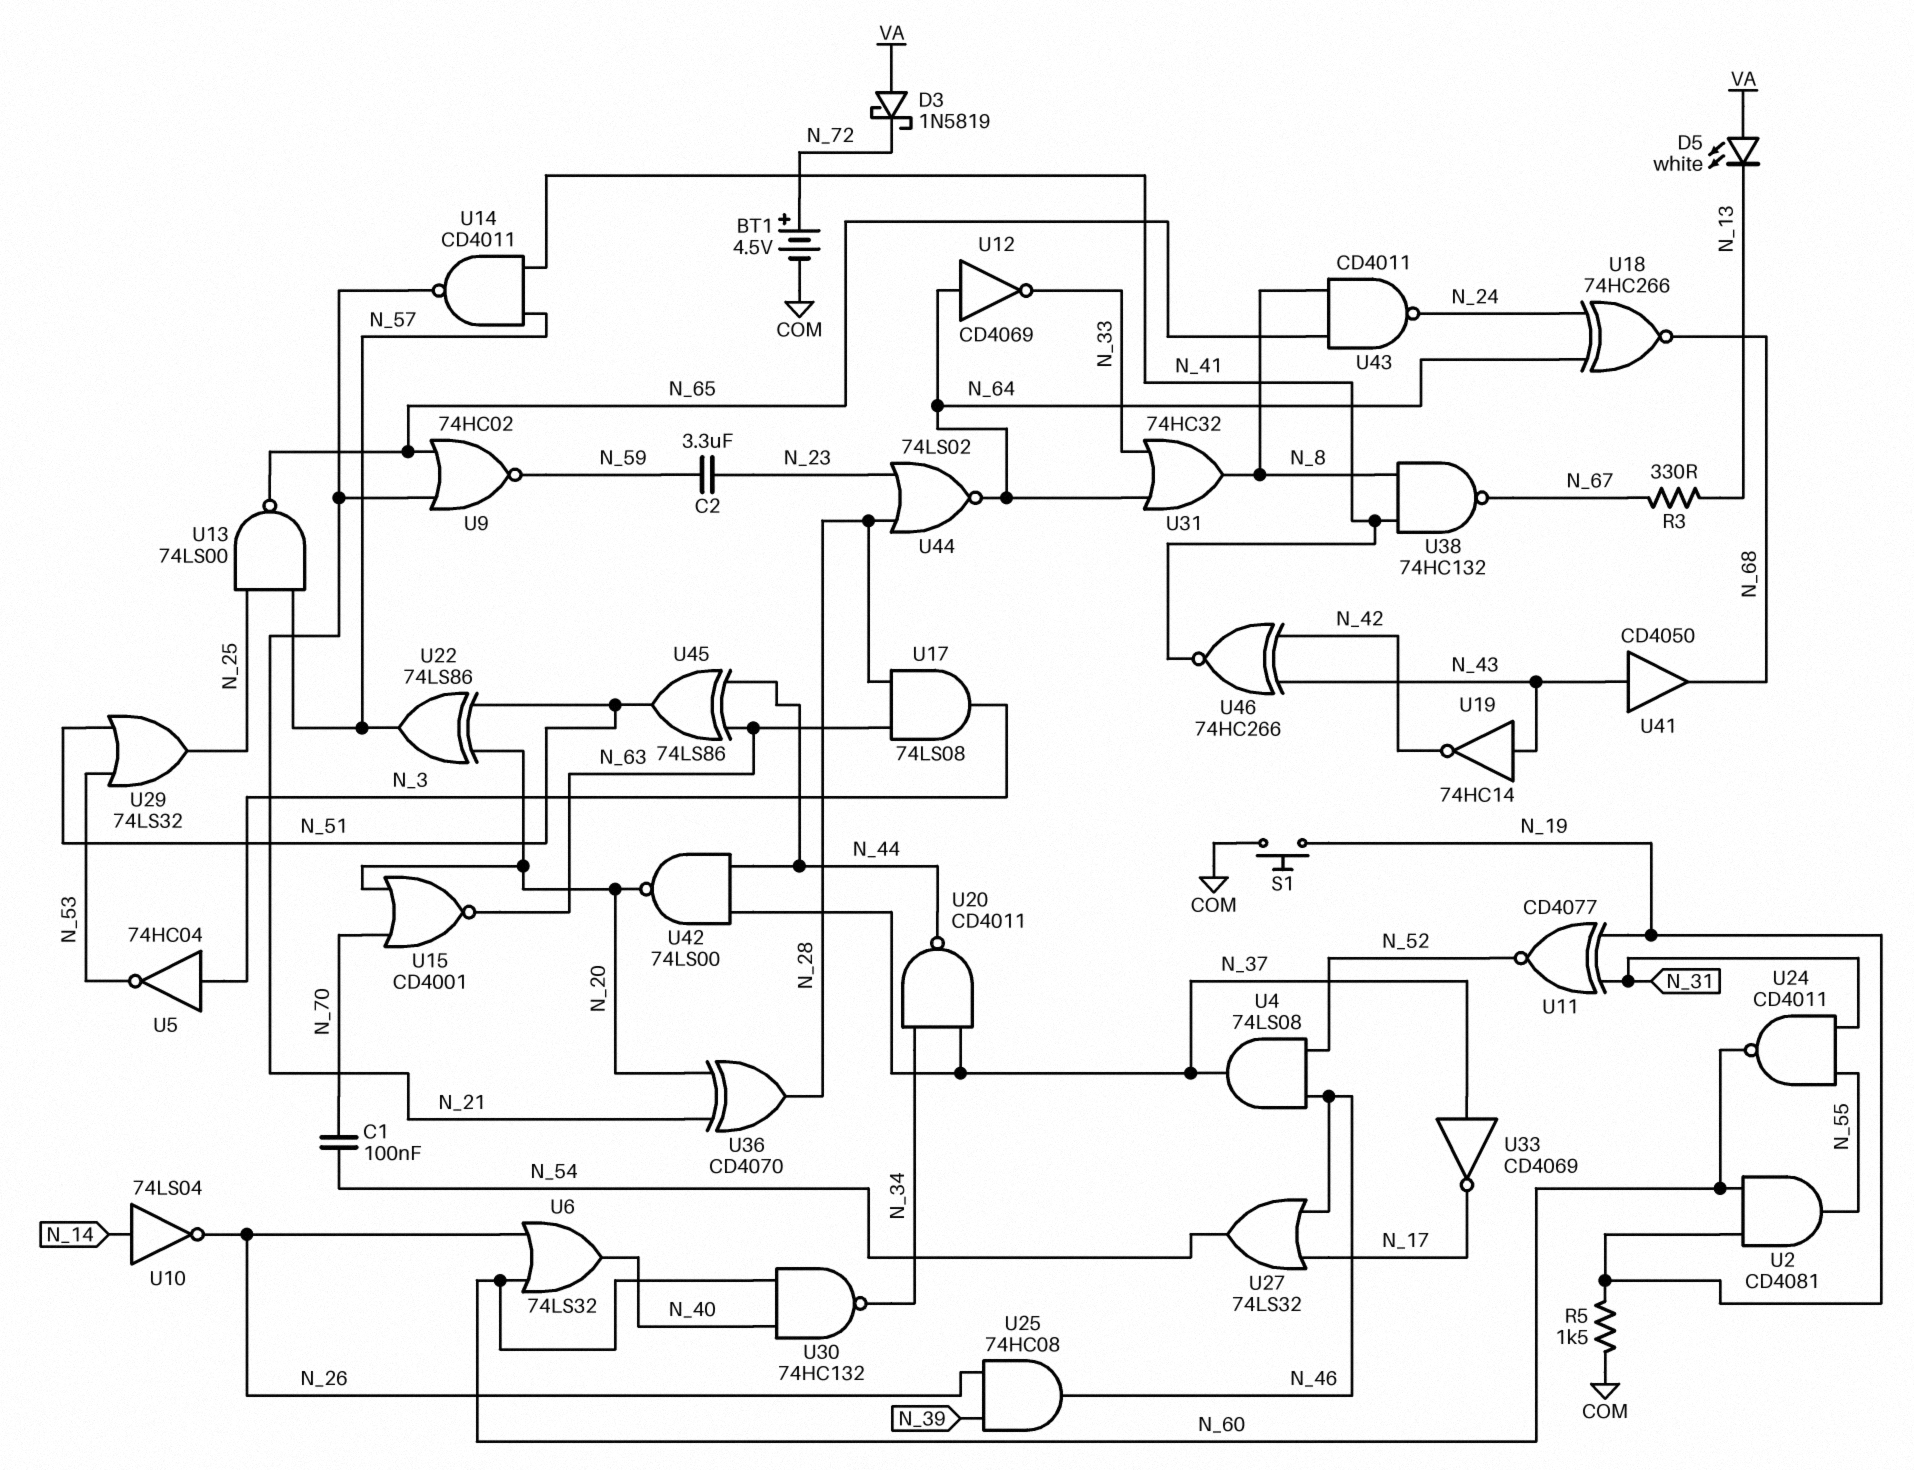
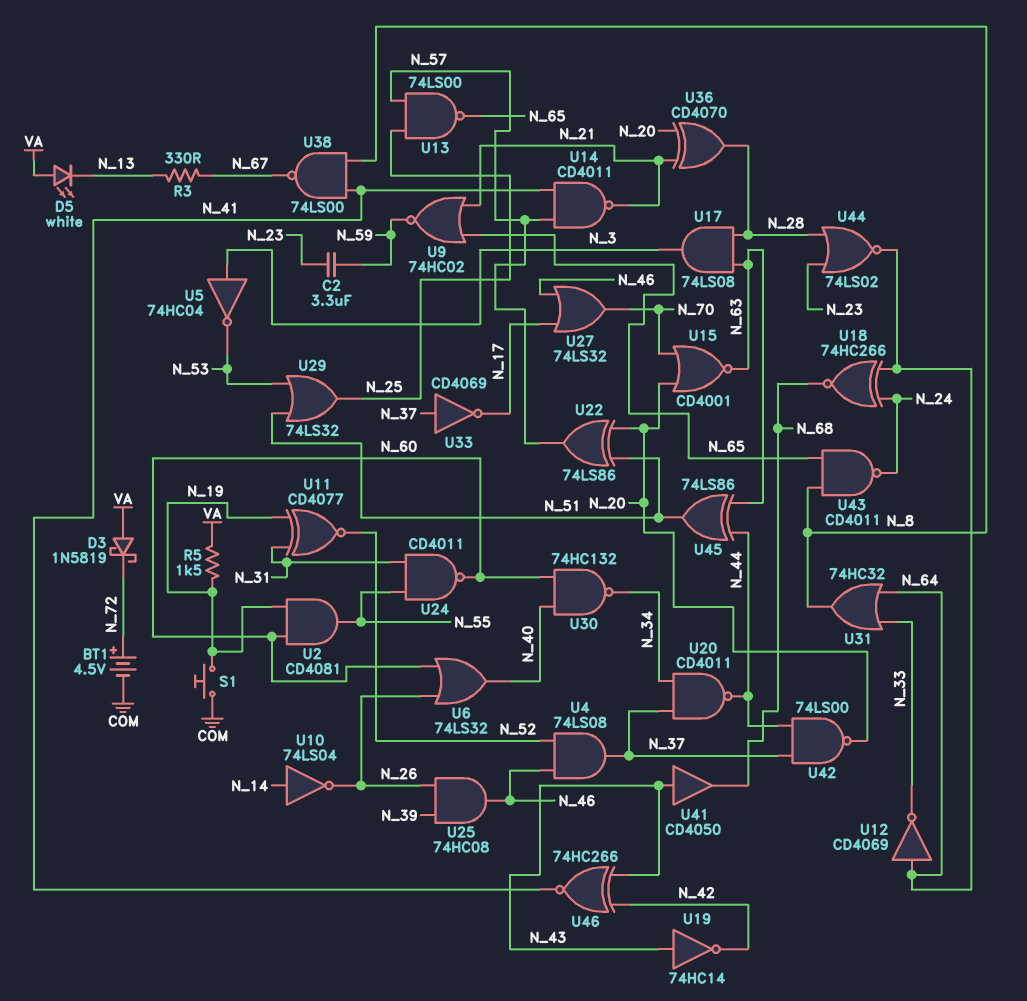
C1: 100nF (N_54, N_70) -> none
R5: 1.5k (COM, N_19) -> 1.5k (N_19, VA)
U27: OR 74LS32 (in N_17, in N_46, out N_54) -> OR 74LS32 (in N_17, in N_46, out N_70)
U38: NAND 74HC132 (in N_8, in N_41, out N_67) -> NAND 74LS00 (in N_8, in N_41, out N_67)

